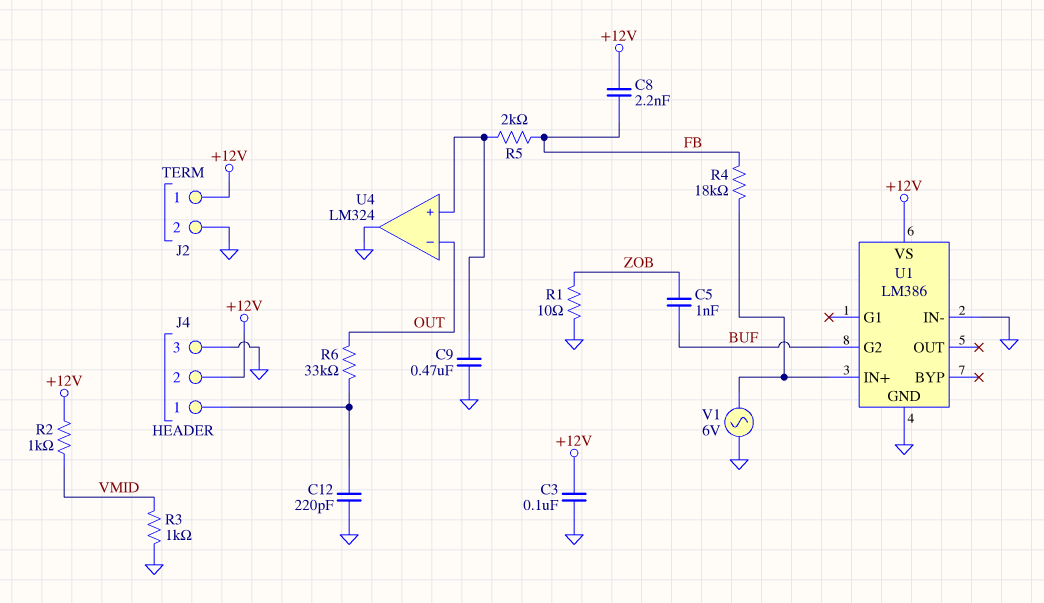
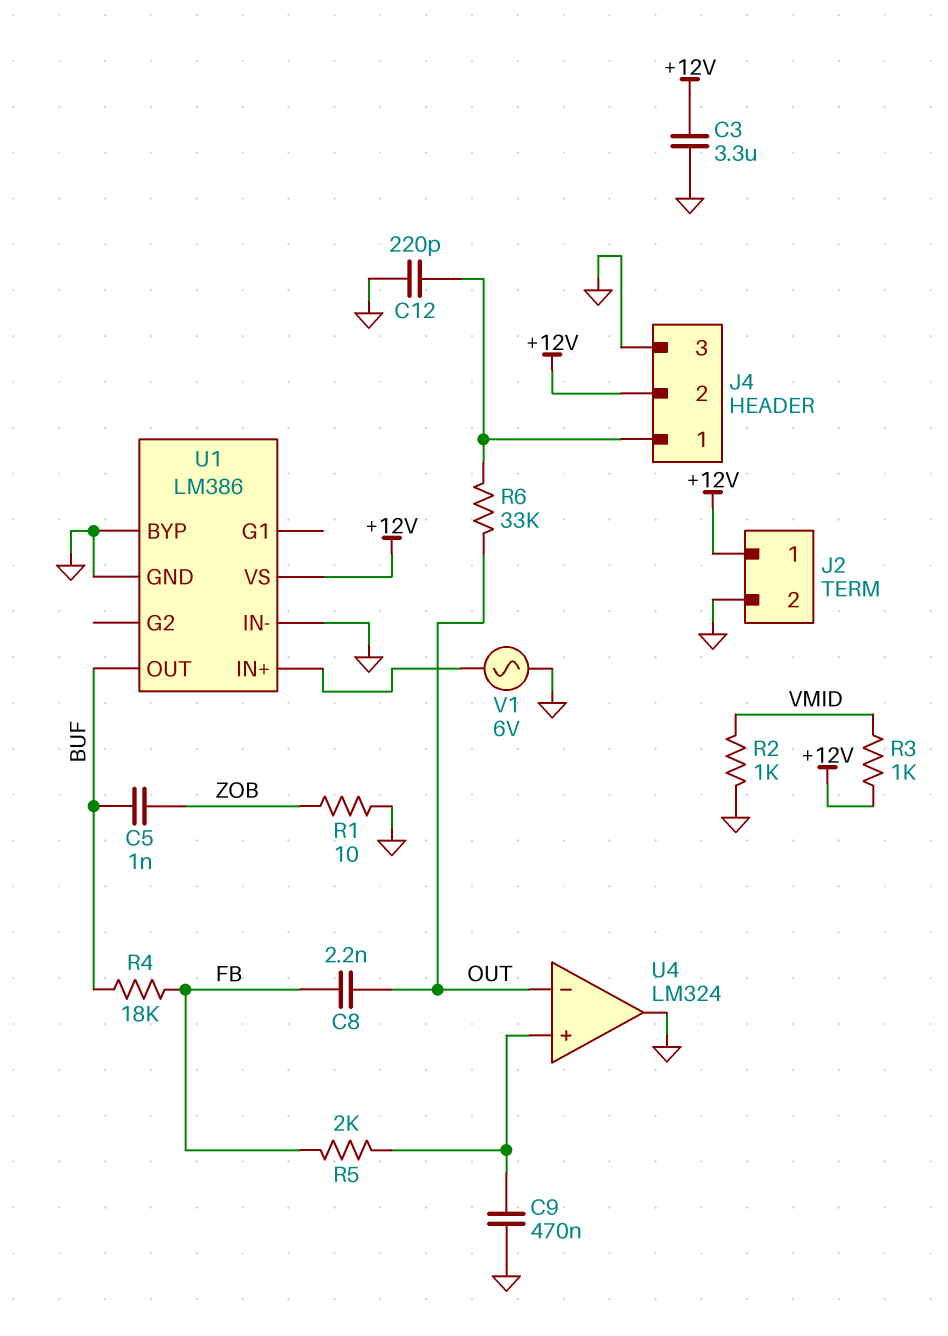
C3: 100nF (+12V, GND) -> 3.3uF (+12V, GND)
C8: 2.2nF (+12V, FB) -> 2.2nF (FB, OUT)
R2: 1k (+12V, VMID) -> 1k (GND, VMID)
R3: 1k (GND, VMID) -> 1k (+12V, VMID)
R4: 18k (FB, U1/IN+) -> 18k (BUF, FB)
U1 pin BYP: none -> GND
U1 pin G2: BUF -> none
U1 pin OUT: none -> BUF

